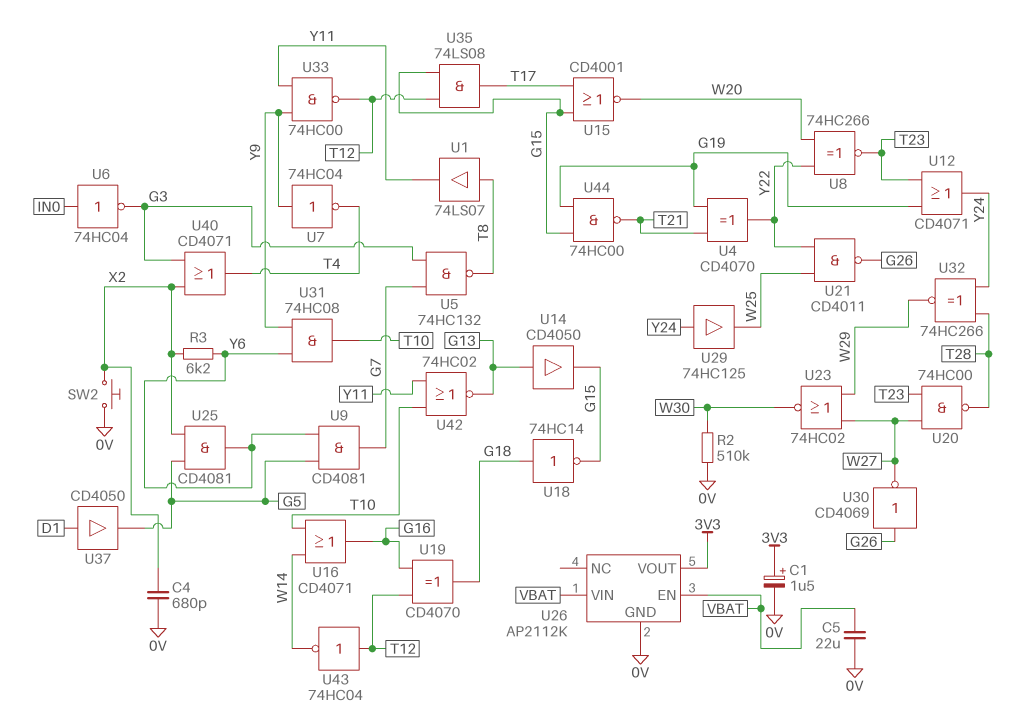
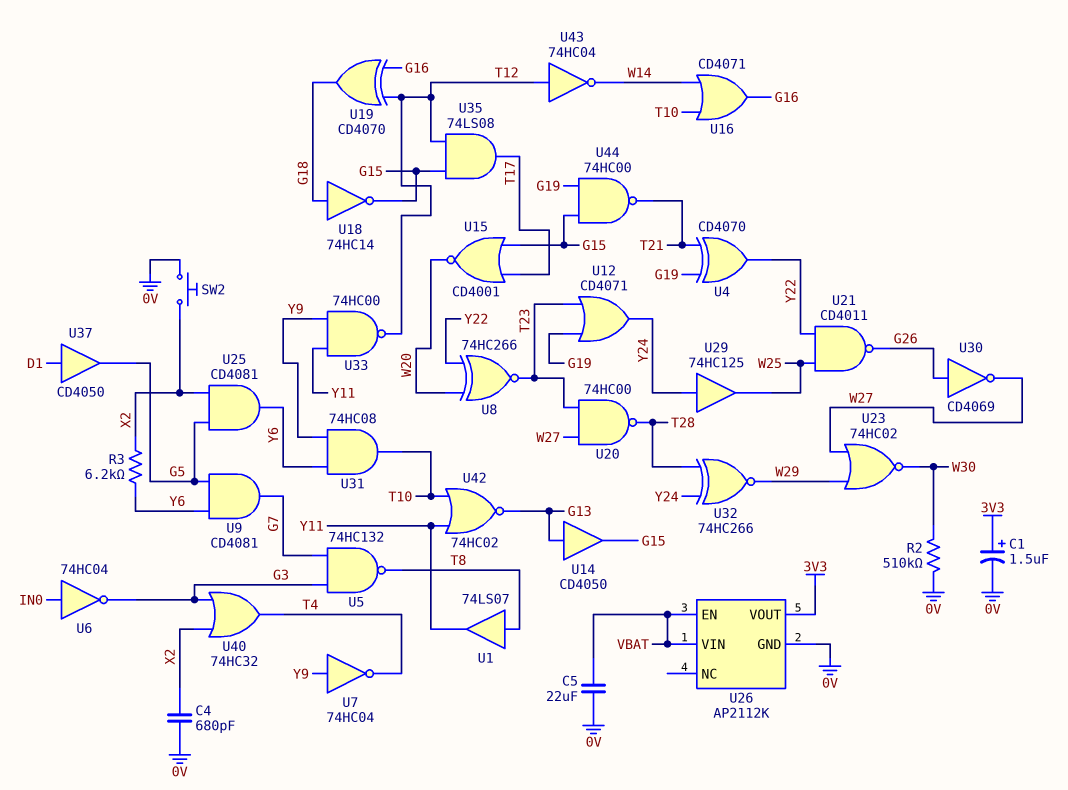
U40: OR CD4071 (in G3, in X2, out T4) -> OR 74HC32 (in G3, in X2, out T4)

